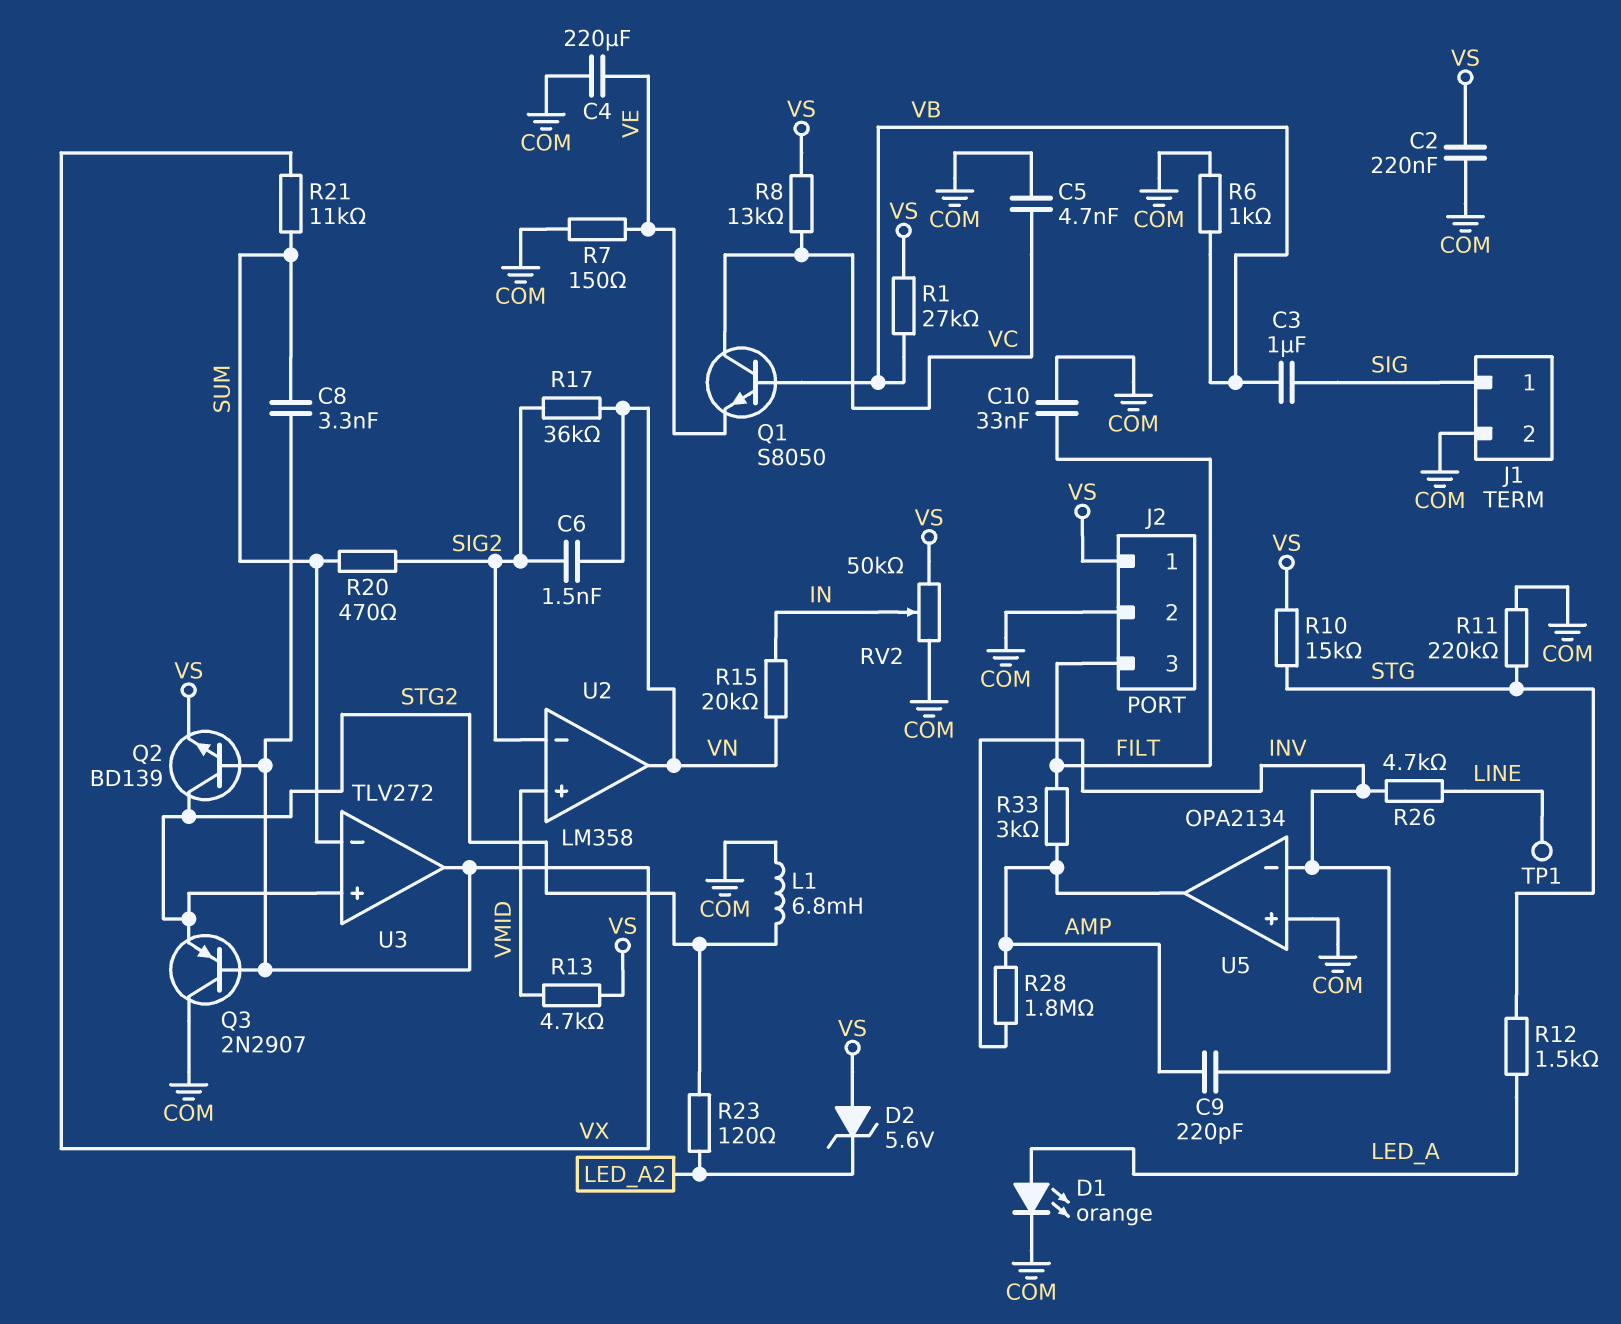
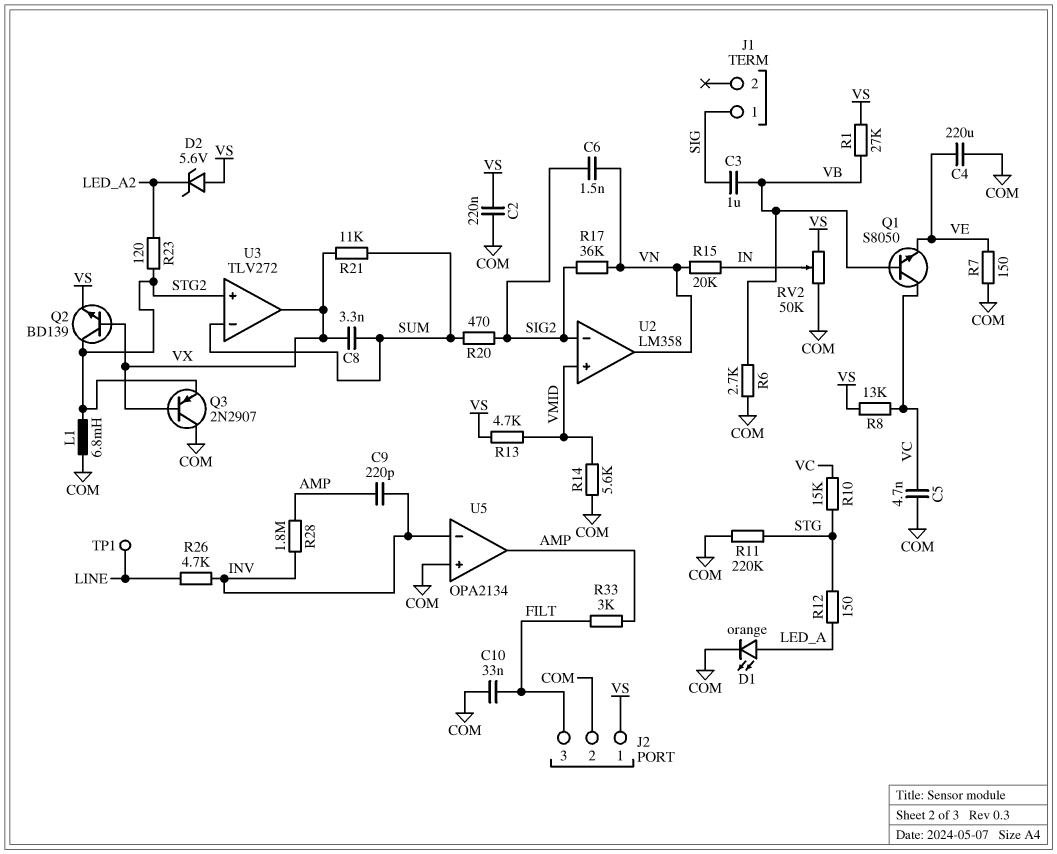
J1 pin 2: COM -> none
R6: 1k (COM, VB) -> 2.7k (COM, VB)
R10: 15k (STG, VS) -> 15k (STG, VC)
R12: 1.5k (LED_A, STG) -> 150 (LED_A, STG)
R14: none -> 5.6k (COM, VMID)

